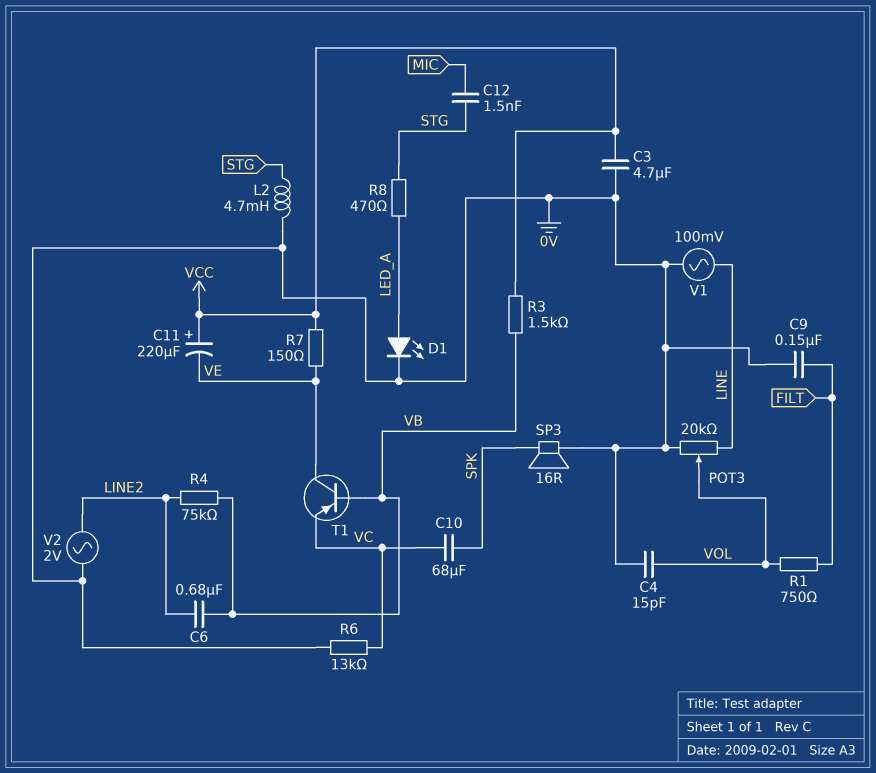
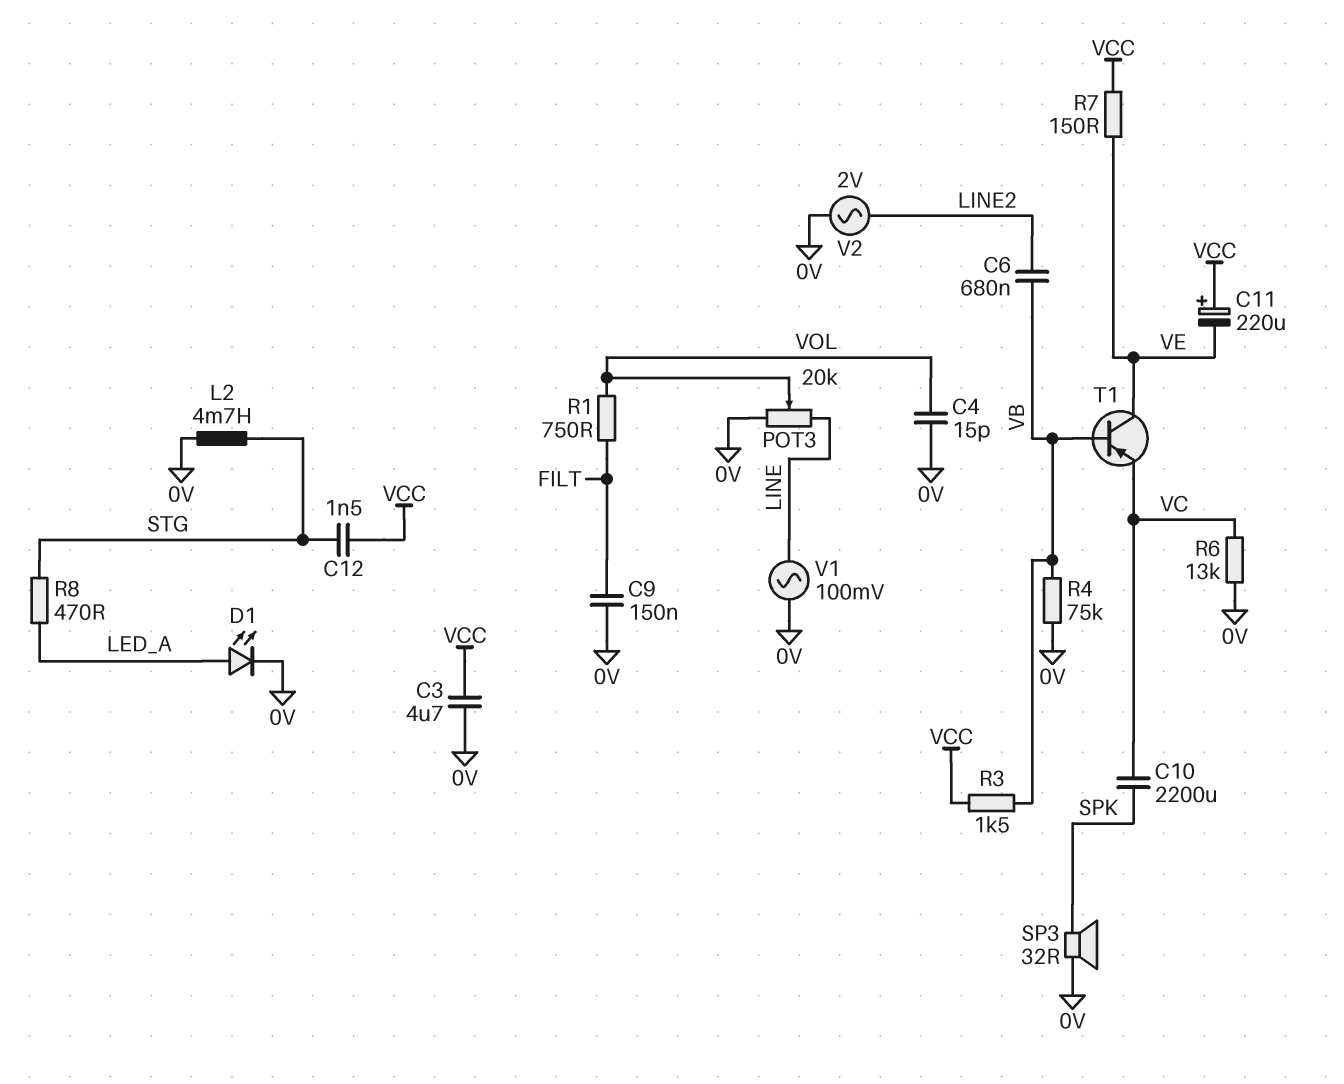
C10: 68uF (SPK, VC) -> 2200uF (SPK, VC)
C12: 1.5nF (MIC, STG) -> 1.5nF (STG, VCC)
R4: 75k (LINE2, VB) -> 75k (0V, VB)
SP3: speaker 16R (0V, SPK) -> speaker 32R (0V, SPK)

